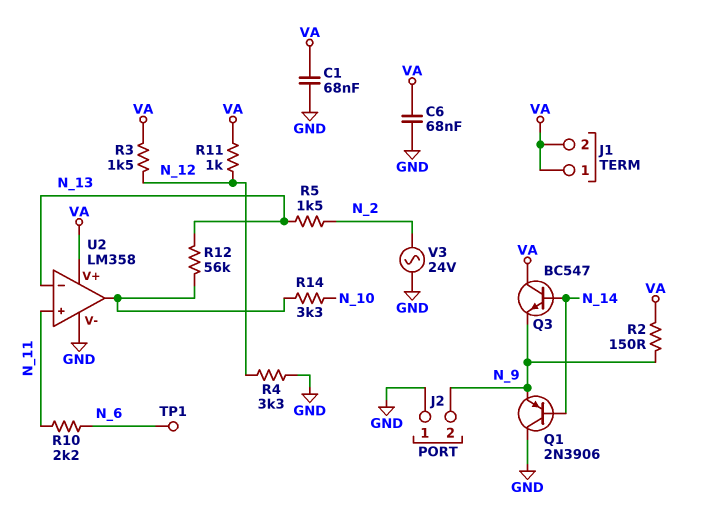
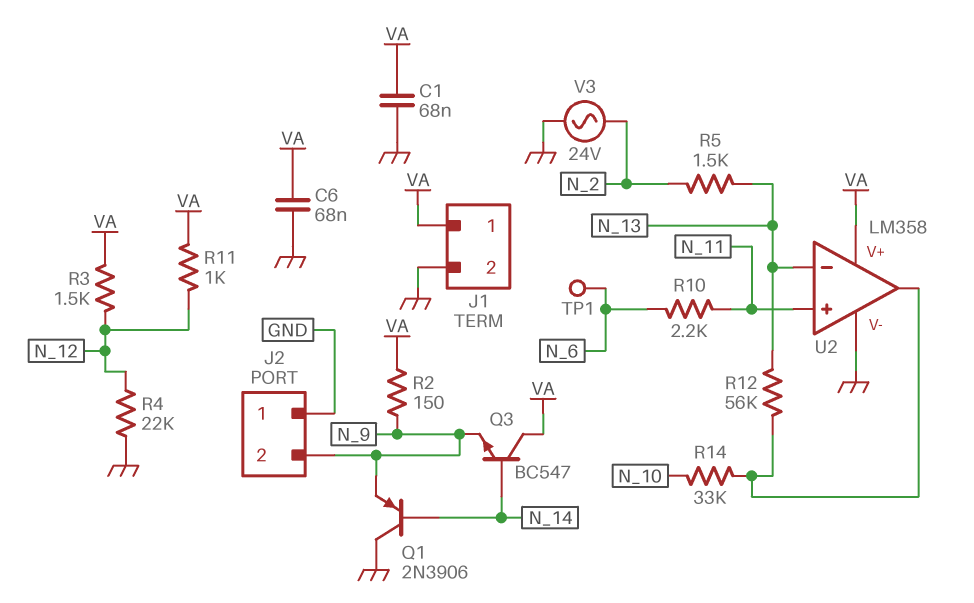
J1 pin 2: VA -> GND
R4: 3.3k (GND, N_12) -> 22k (GND, N_12)
R14: 3.3k (N_10, U2/out) -> 33k (N_10, U2/out)

